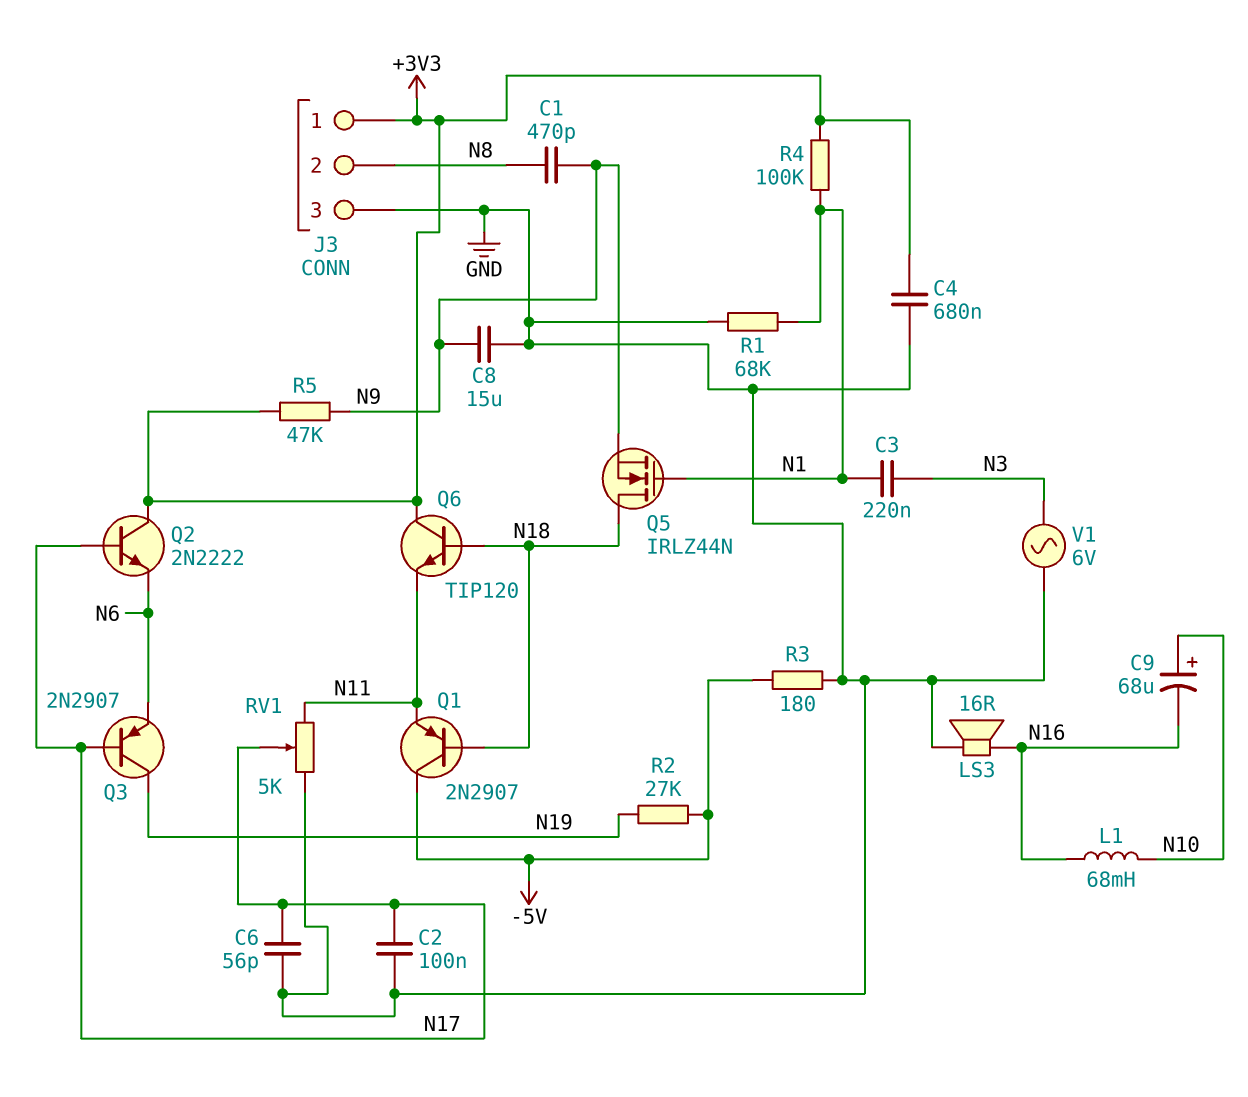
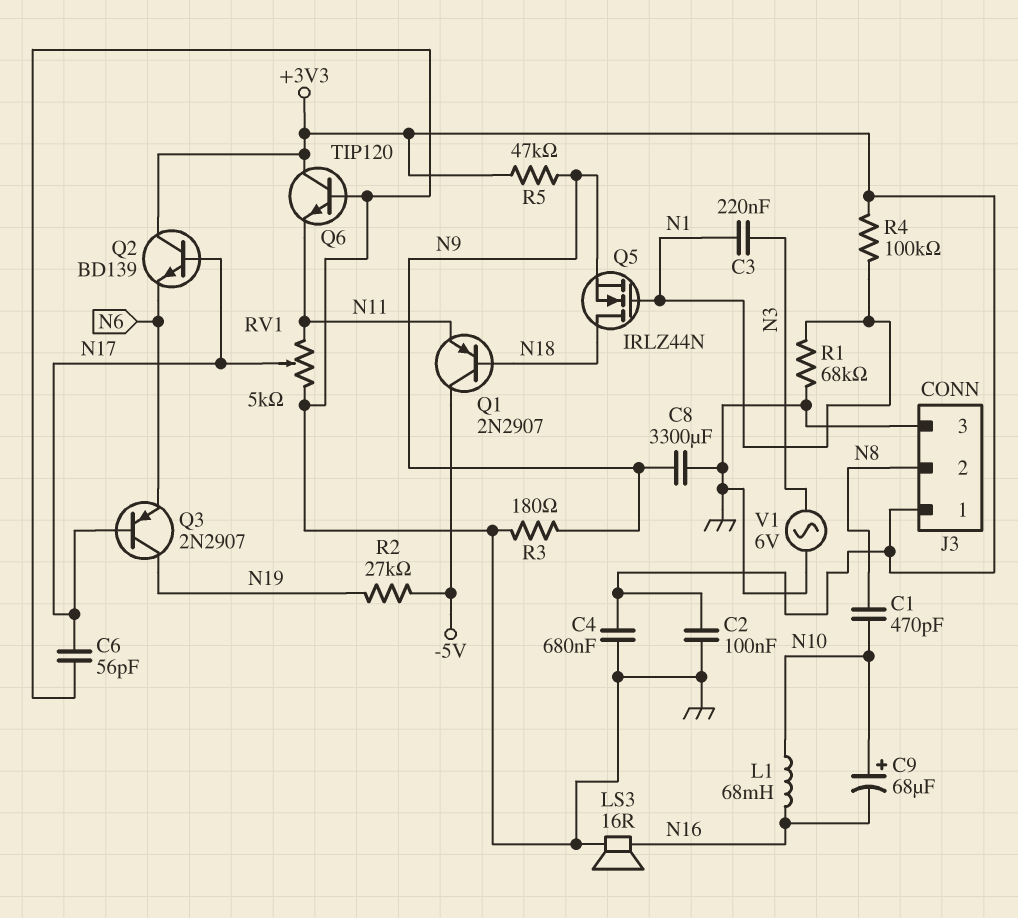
C1: 470pF (N8, N9) -> 470pF (N8, N10)
C2: 100nF (GND, N17) -> 100nF (+3V3, GND)
C8: 15uF (GND, N9) -> 3300uF (GND, N9)
Q2: NPN 2N2222 (B N17, C +3V3, E N6) -> NPN BD139 (B N17, C +3V3, E N6)
Q6: NPN TIP120 (B N18, C +3V3, E N11) -> NPN TIP120 (B GND, C +3V3, E N11)
R3: 180 (-5V, GND) -> 180 (GND, N9)

